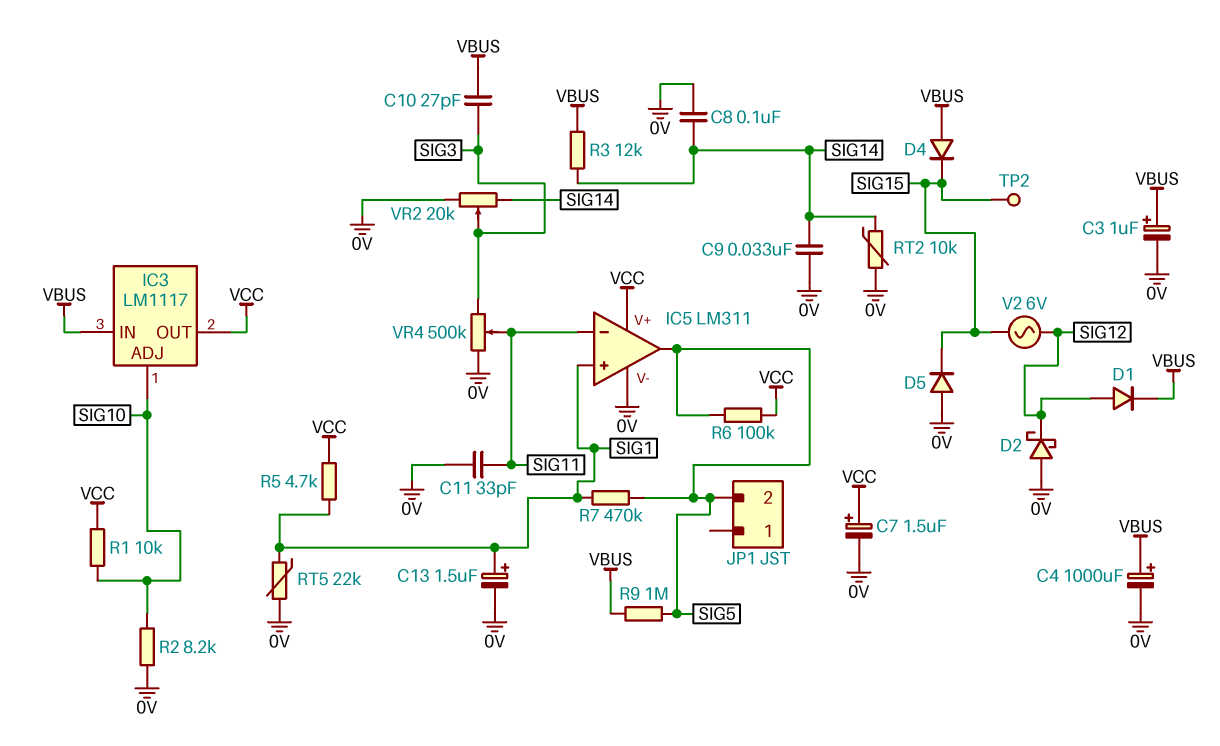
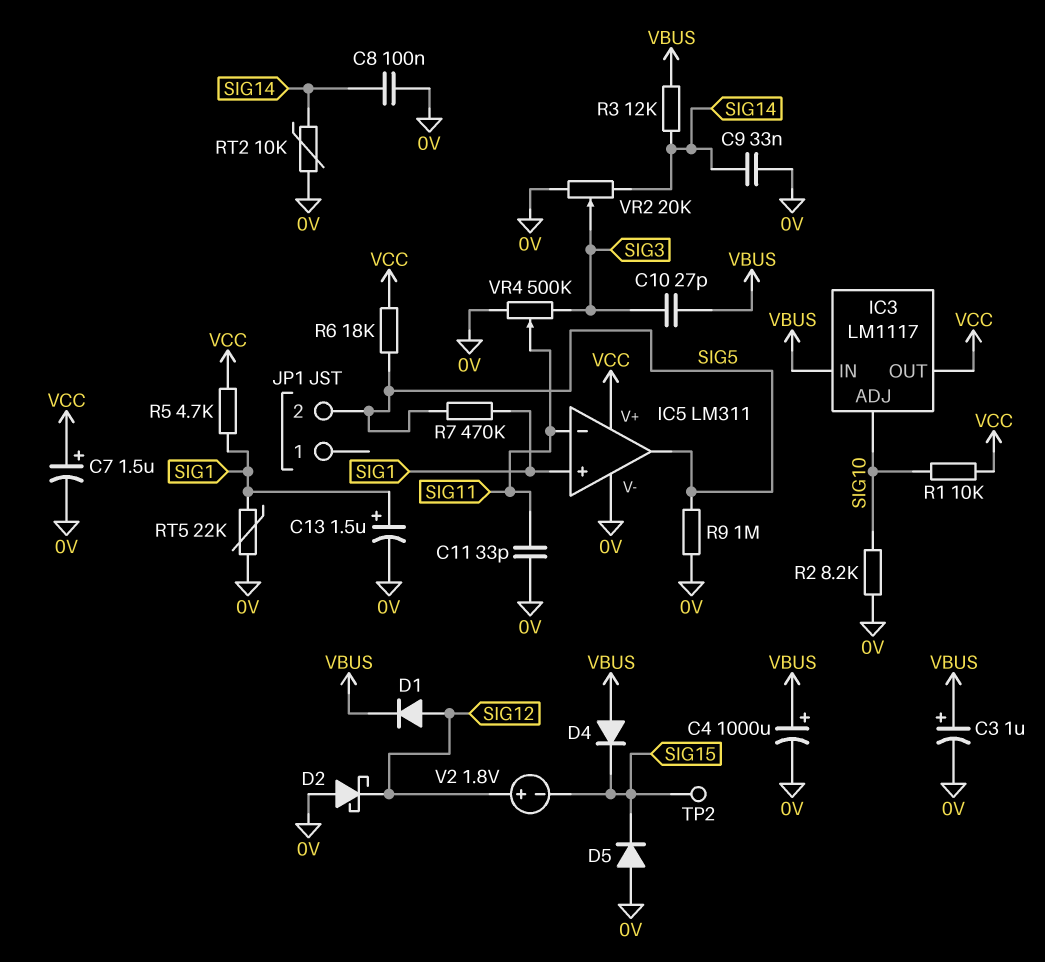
R6: 100k (SIG5, VCC) -> 18k (SIG5, VCC)
R9: 1M (SIG5, VBUS) -> 1M (0V, SIG5)
V2: AC 6V (SIG12, SIG15) -> 1.8V (plus SIG12, minus SIG15)

